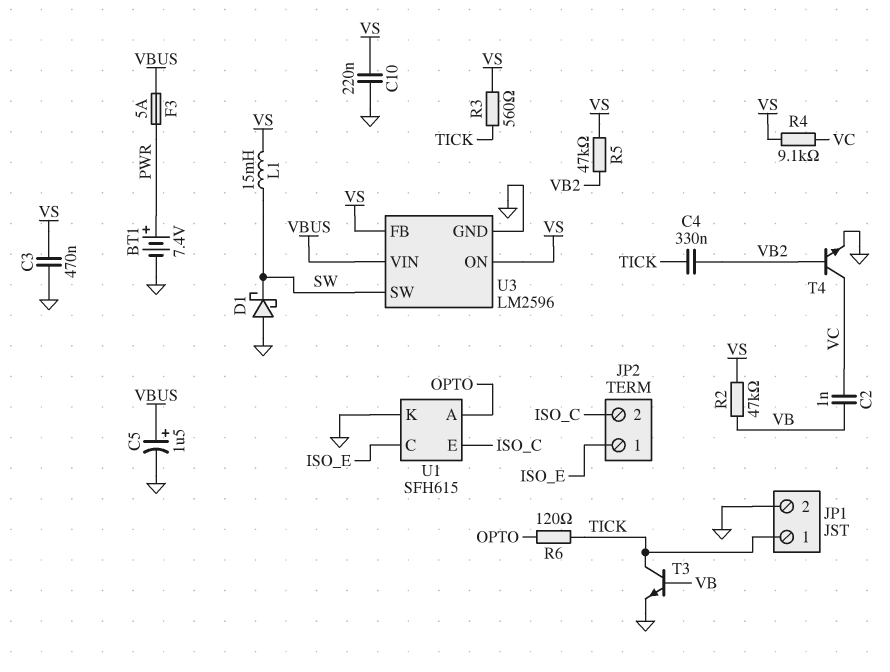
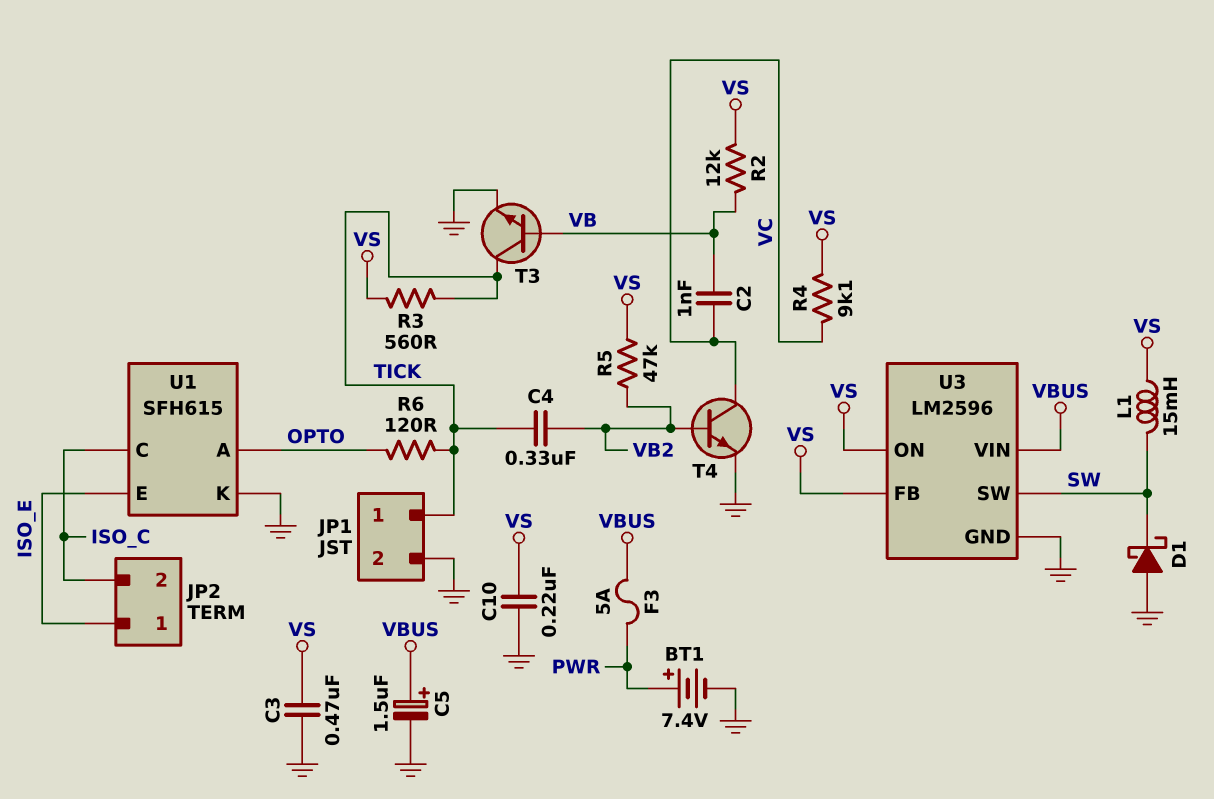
R2: 47k (VB, VS) -> 12k (VB, VS)
U1 pin C: ISO_E -> ISO_C
U1 pin E: ISO_C -> ISO_E

